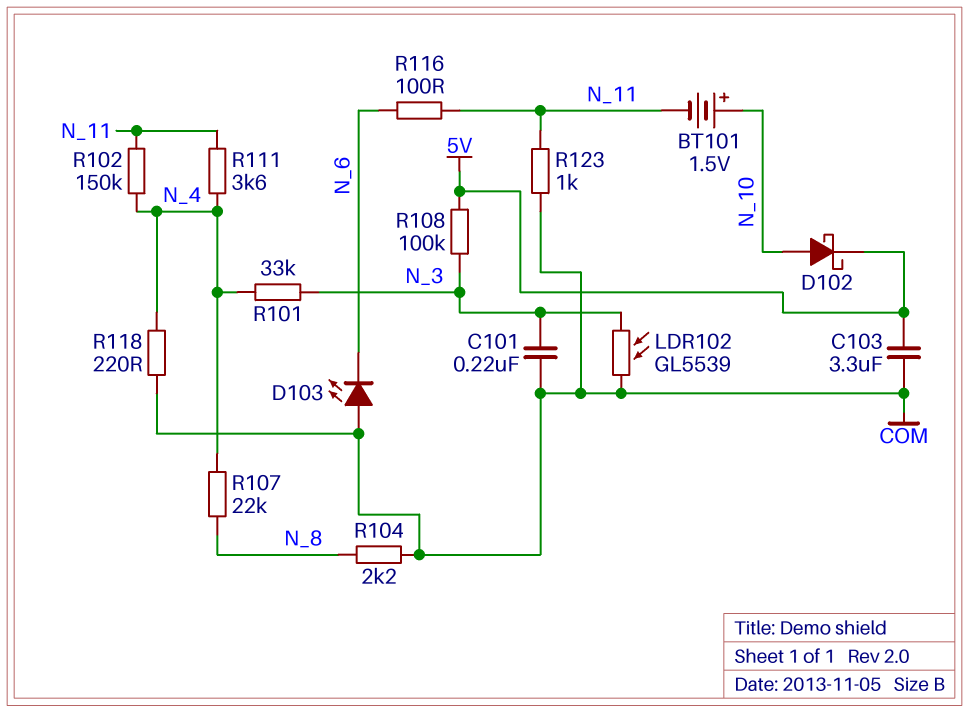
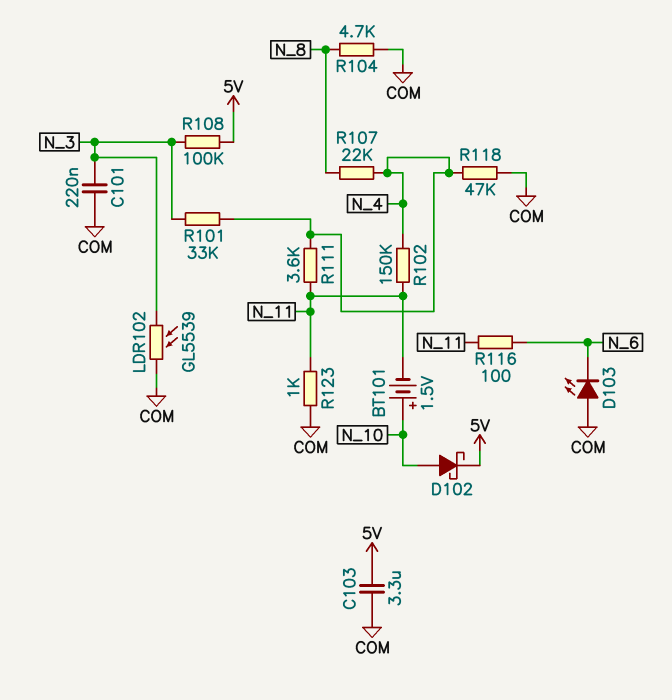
R104: 2.2k (COM, N_8) -> 4.7k (COM, N_8)
R118: 220 (COM, N_4) -> 47k (COM, N_4)

